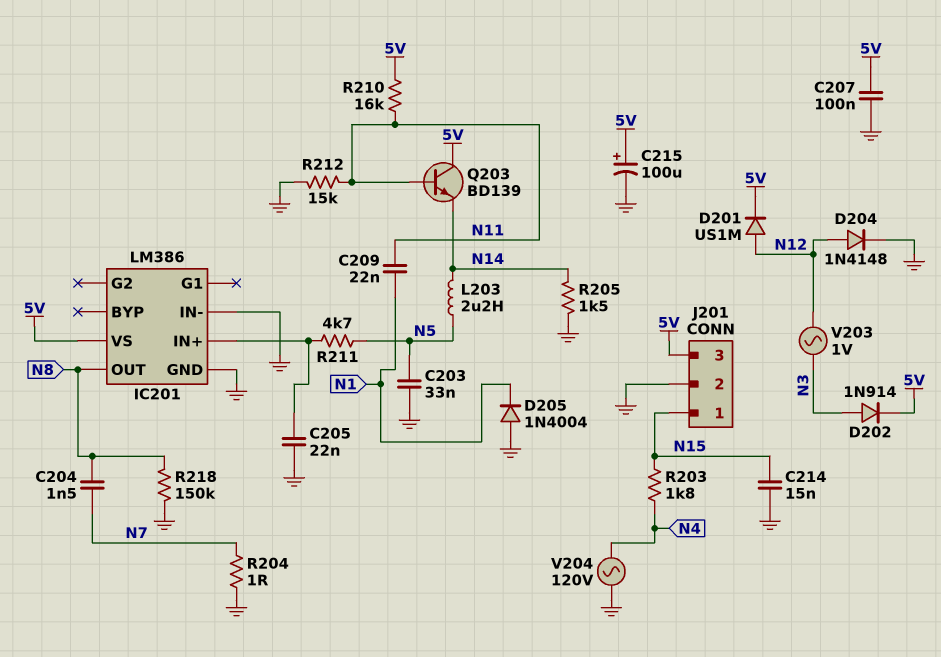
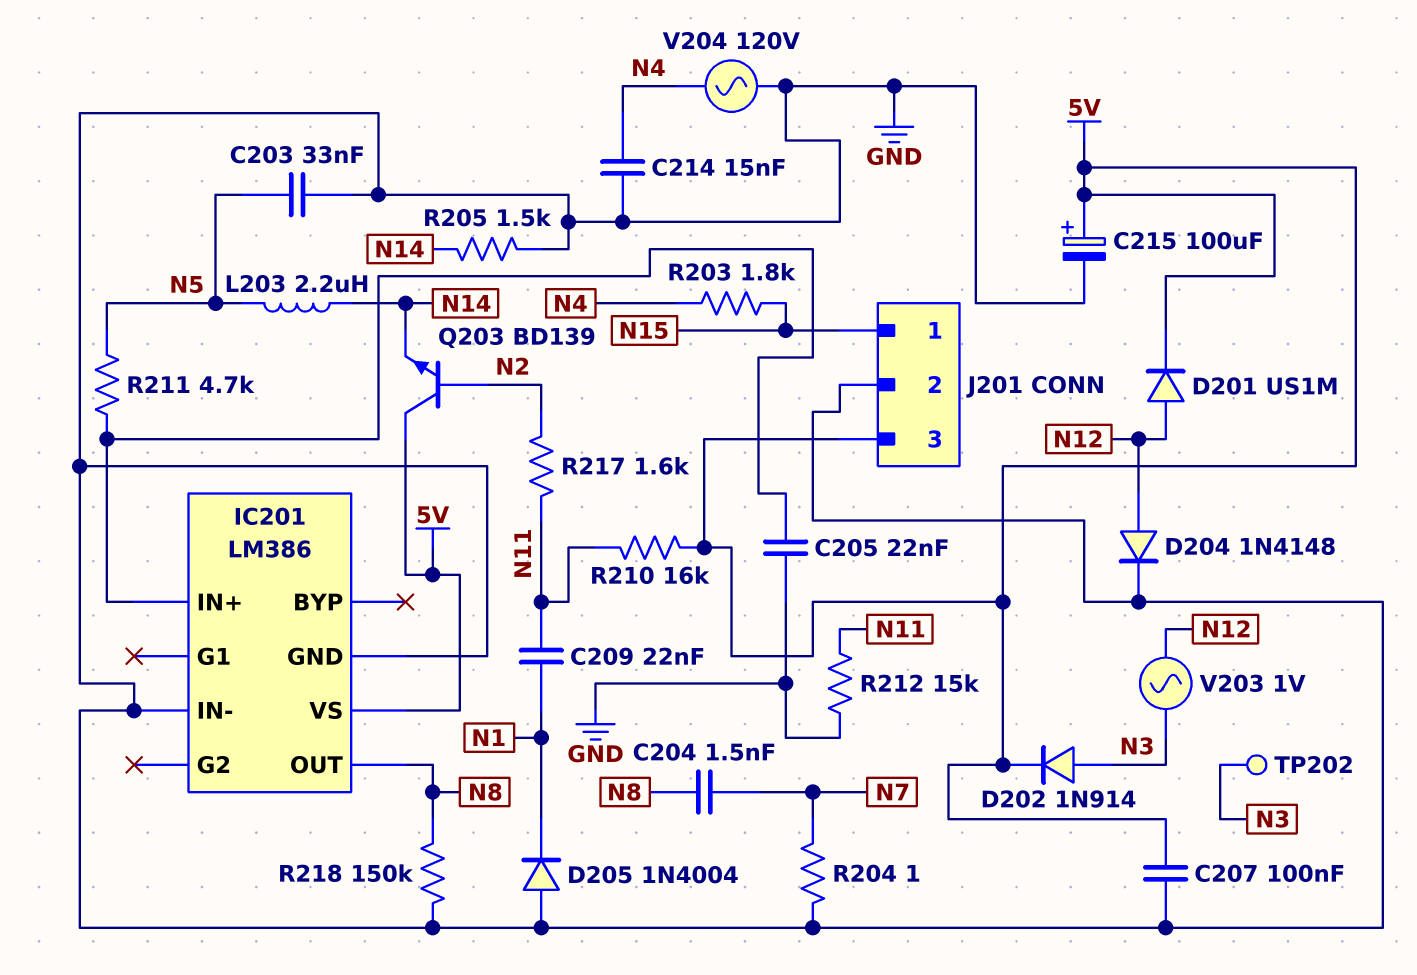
C214: 15nF (GND, N15) -> 15nF (GND, N4)
Q203: NPN BD139 (B N11, C 5V, E N14) -> NPN BD139 (B N2, C 5V, E N14)
R217: none -> 1.6k (N2, N11)
TP202: none -> test point (N3)

